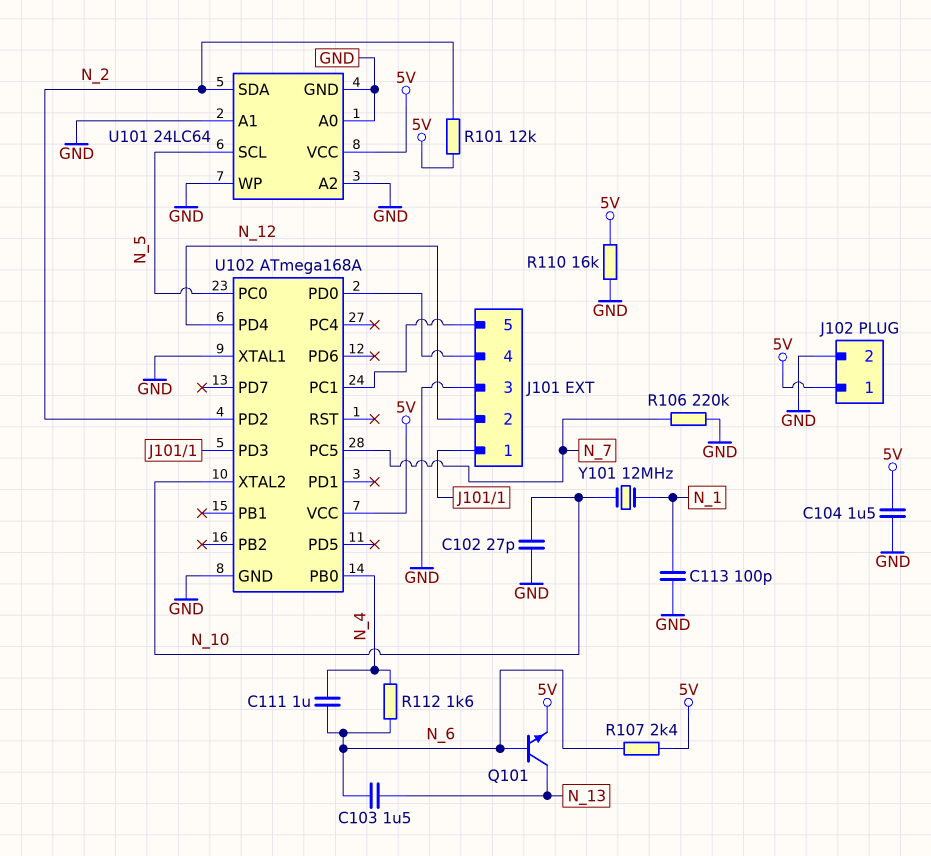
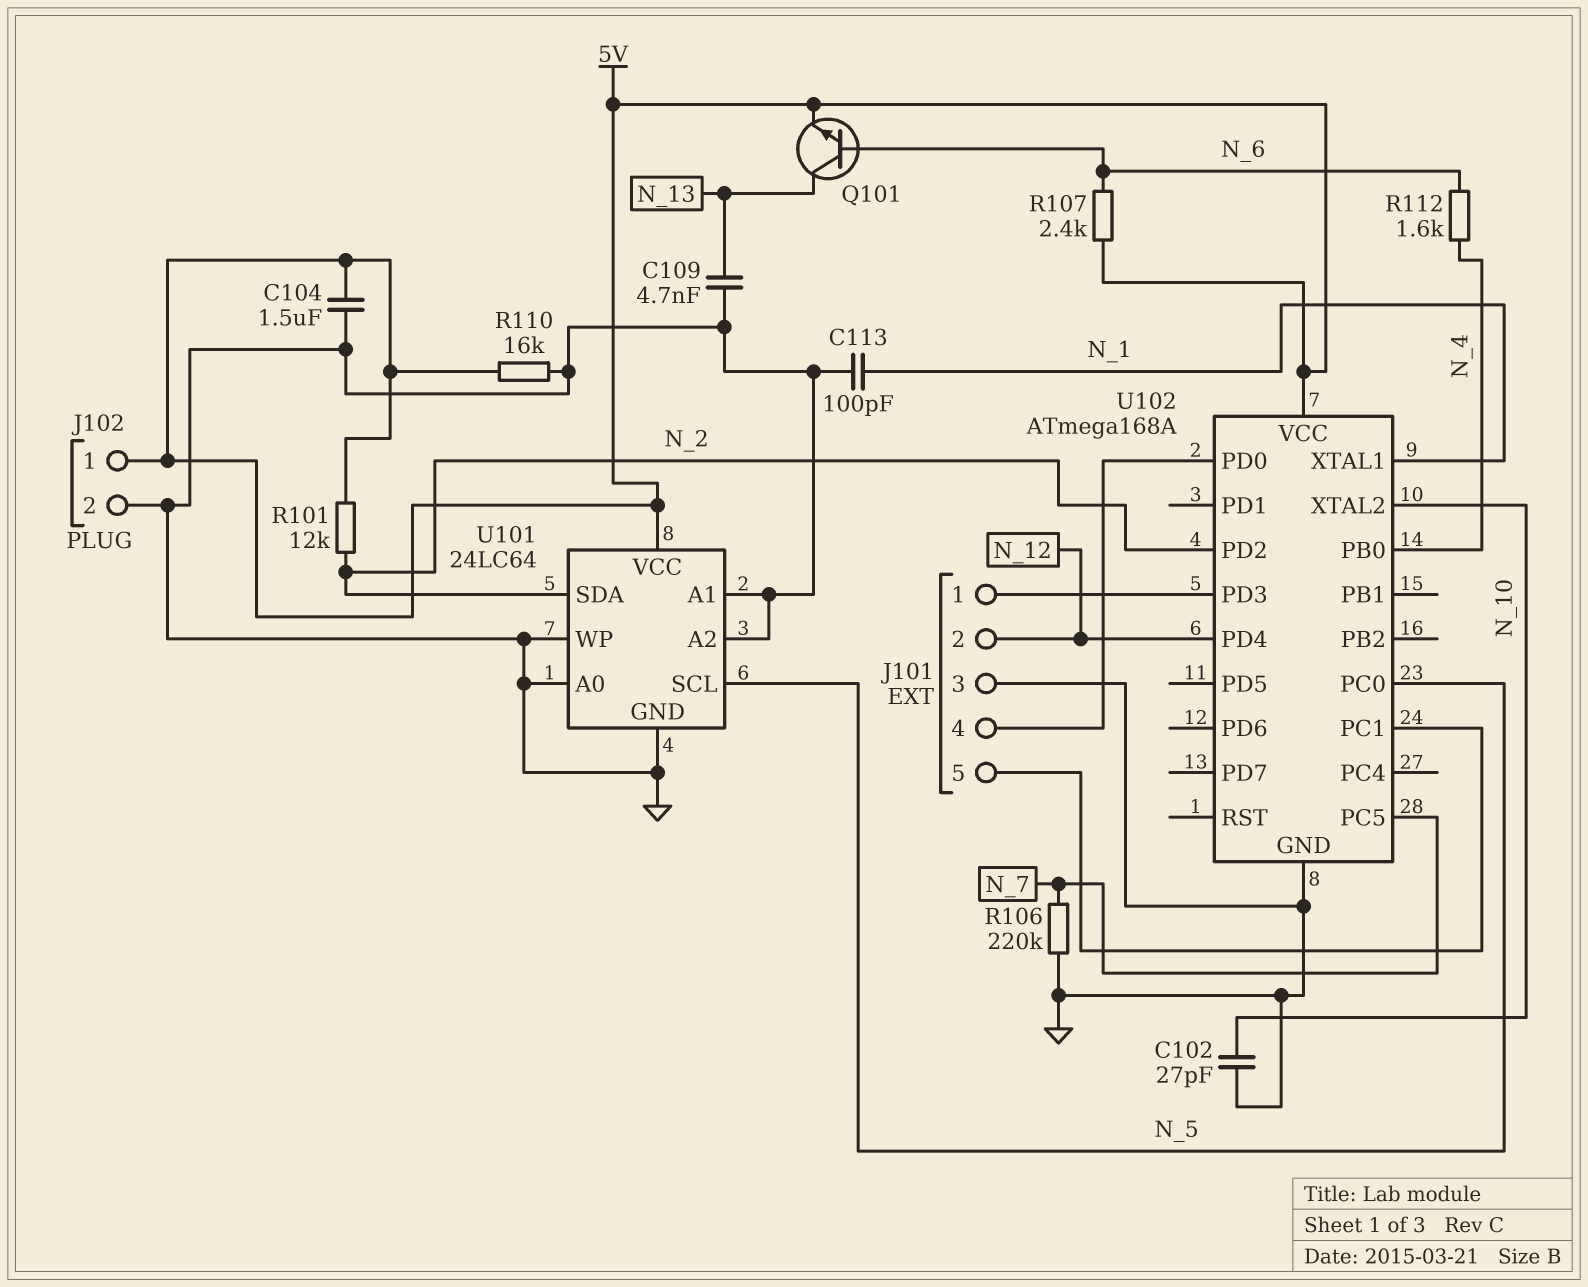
C103: 1.5uF (N_6, N_13) -> none
C109: none -> 4.7nF (GND, N_13)
C111: 1uF (N_4, N_6) -> none
U102 pin XTAL1: GND -> N_1
Y101: 12MHz (N_1, N_10) -> none

